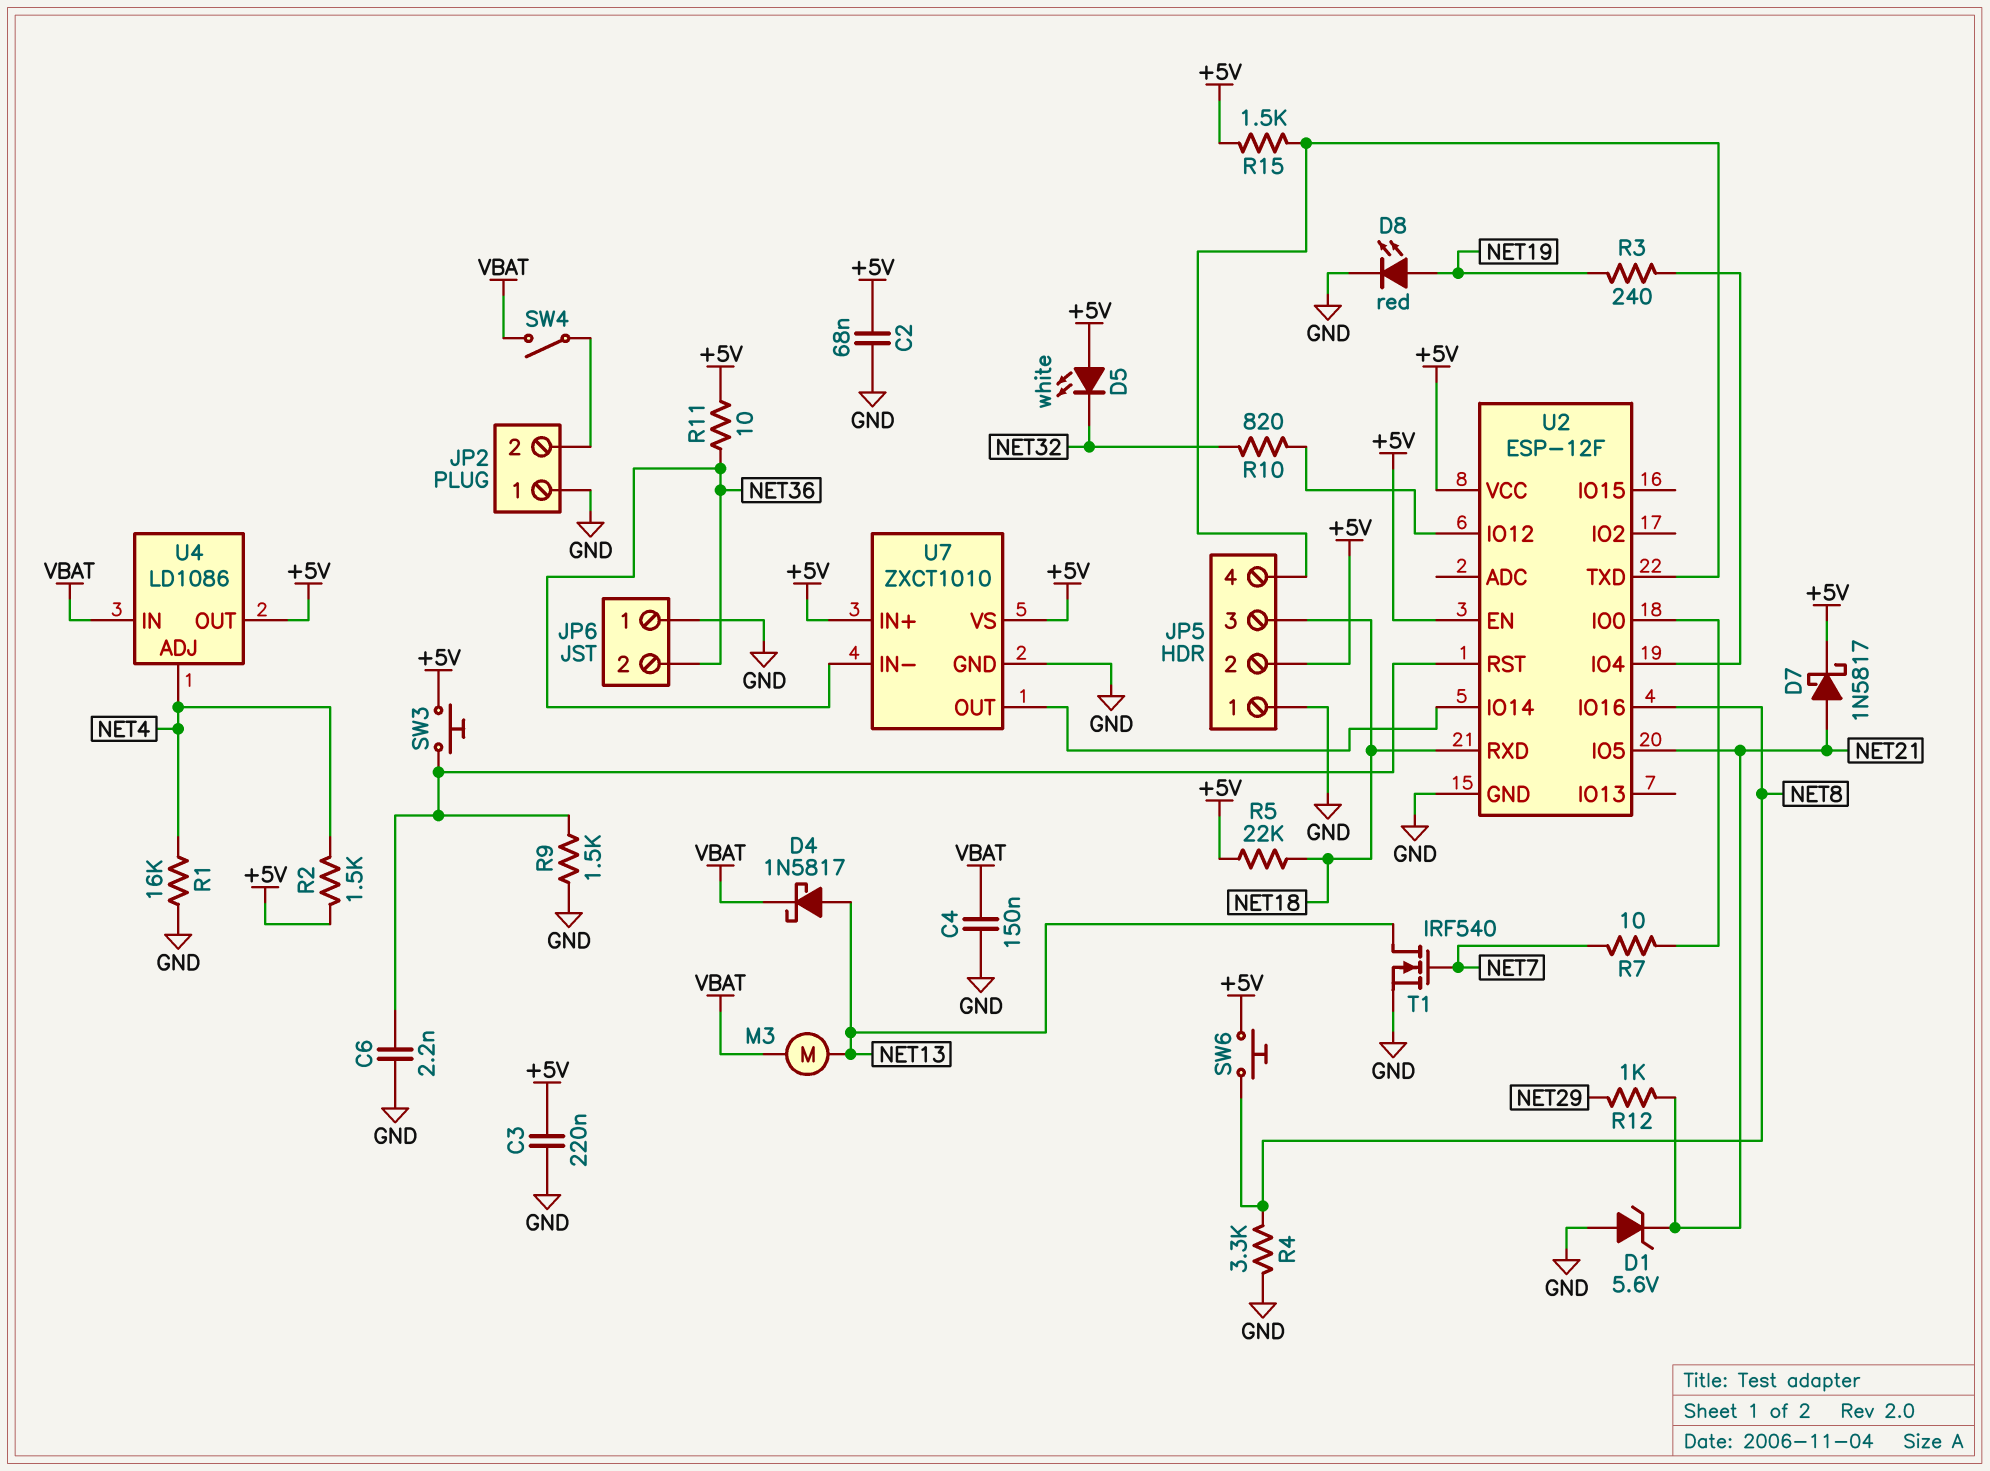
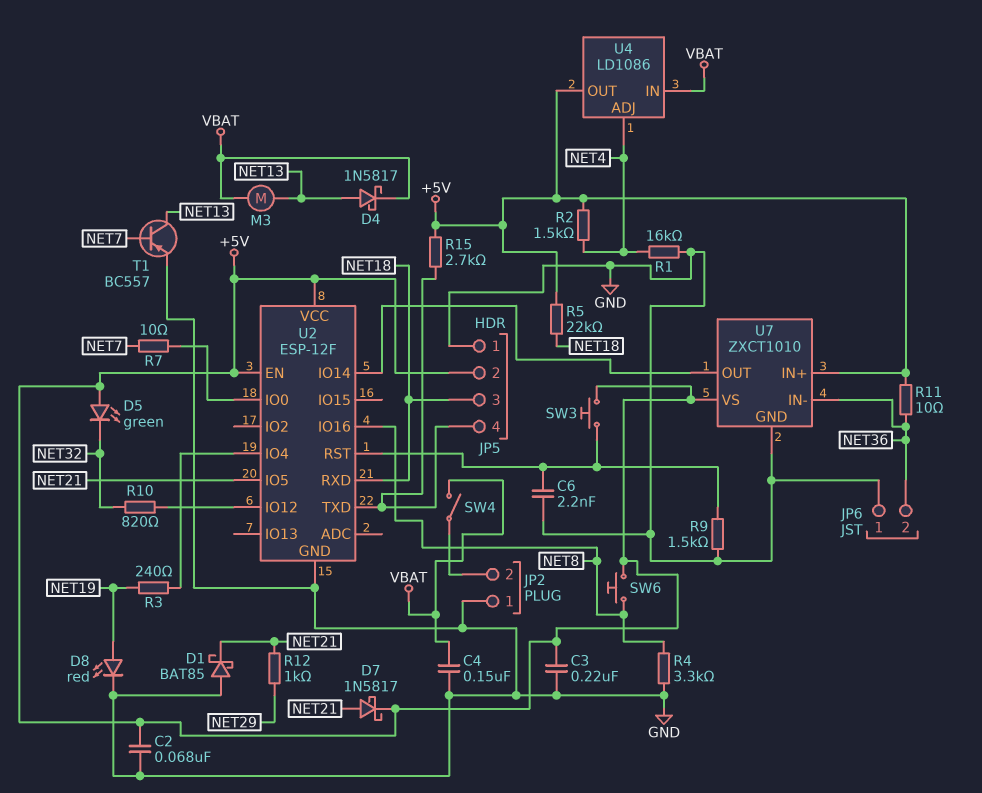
D1: zener 5.6V (A GND, K NET21) -> schottky BAT85 (A GND, K NET21)
D5: LED white (A +5V, K NET32) -> LED green (A +5V, K NET32)
R15: 1.5k (+5V, JP5/4) -> 2.7k (+5V, JP5/4)
T1: NMOS IRF540 (G NET7, D NET13, S GND) -> PNP BC557 (B NET7, C NET13, E GND)

